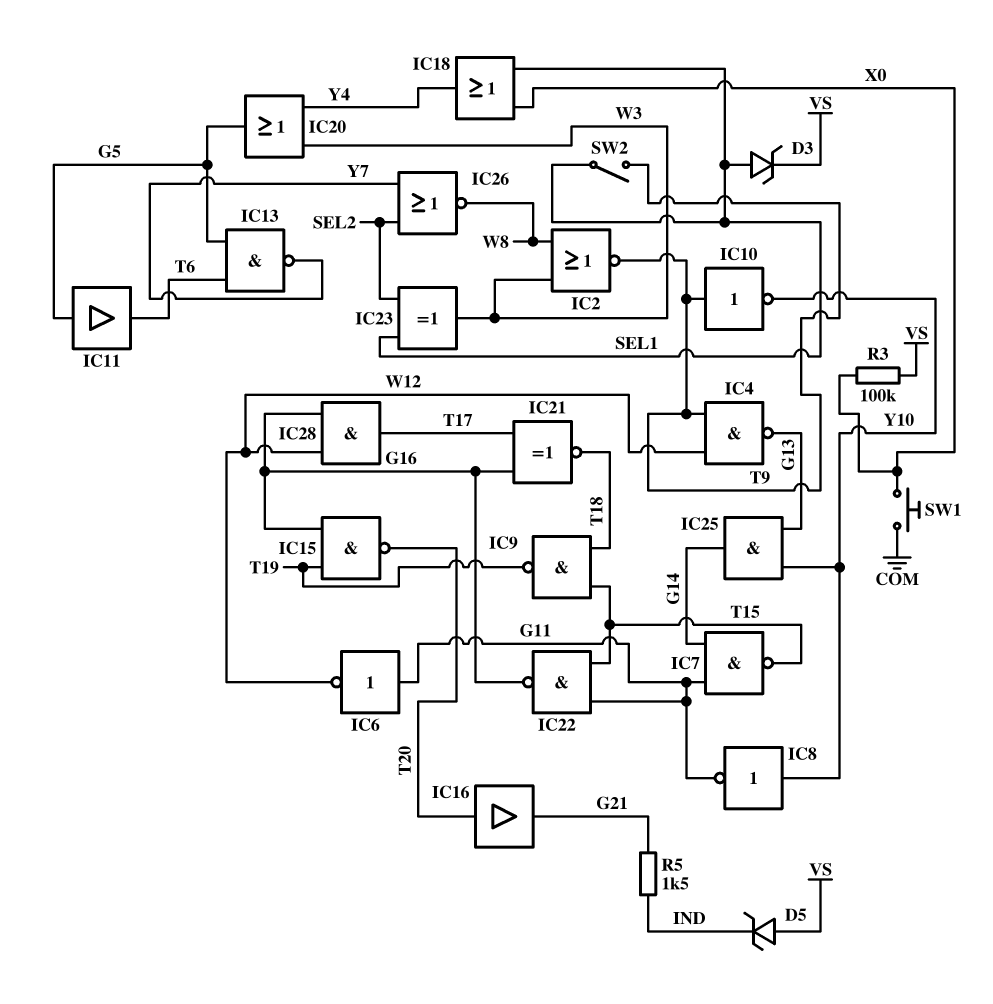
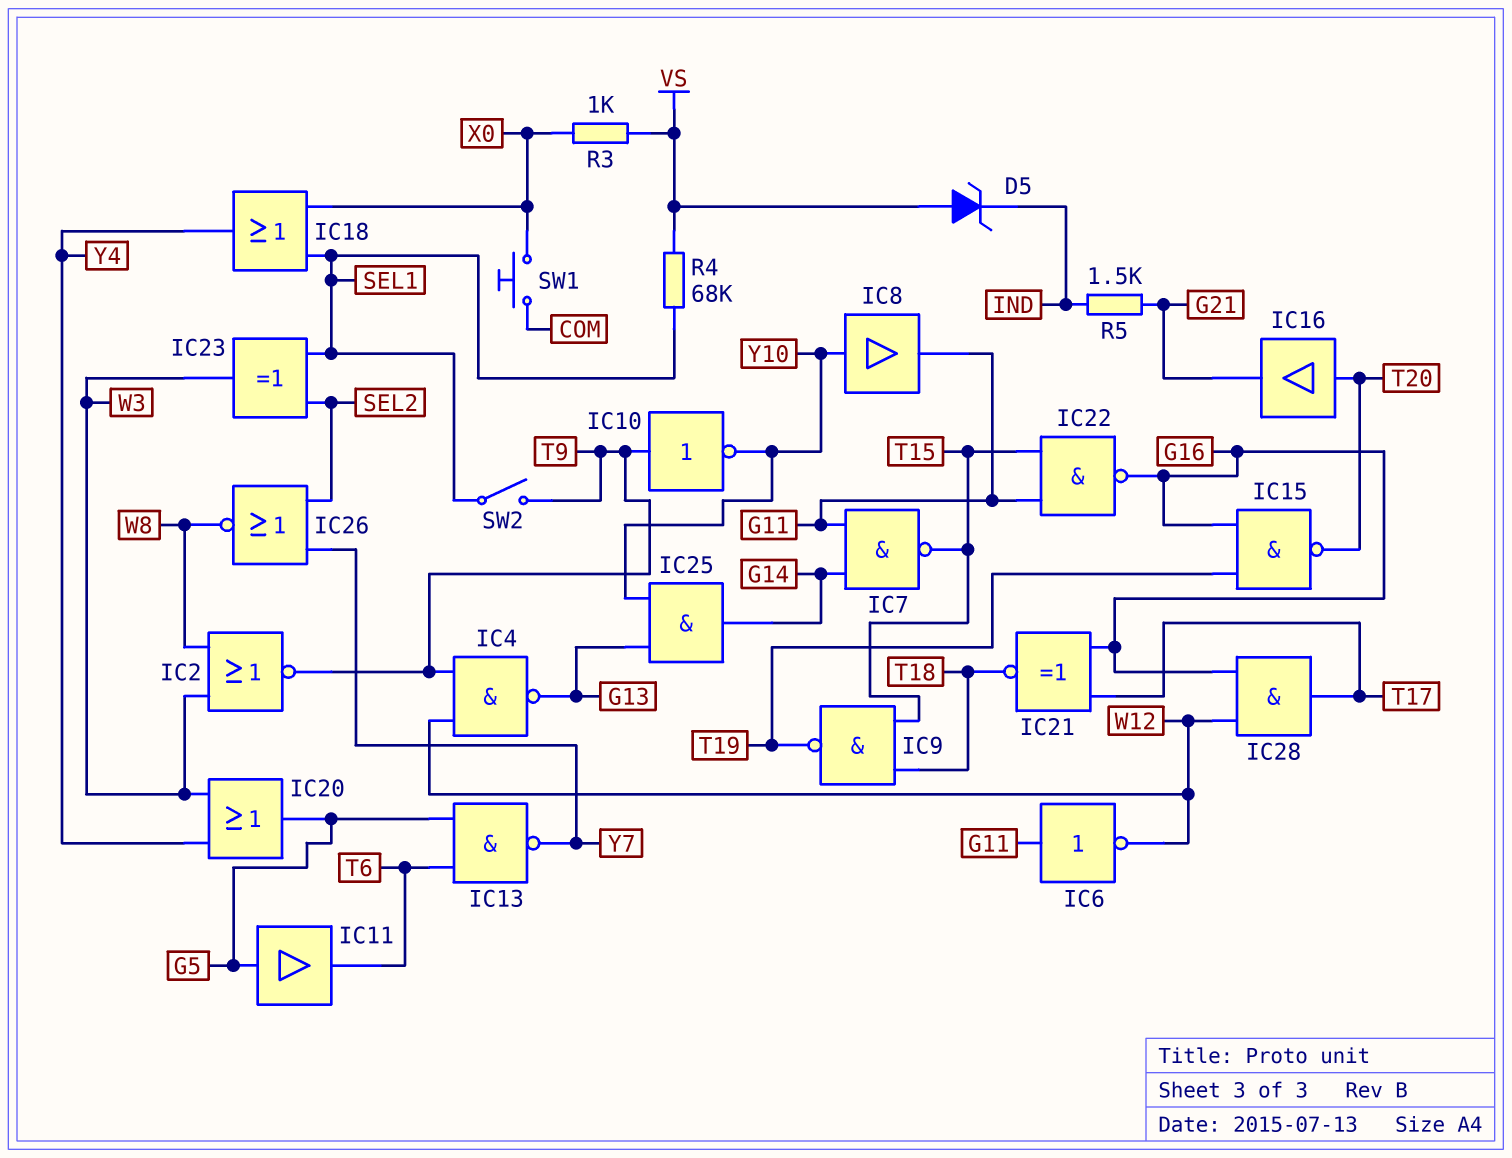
D3: zener (A SEL1, K VS) -> none
IC8: NOT (in Y10, out G11) -> buffer (in Y10, out G11)
R3: 100k (VS, X0) -> 1k (VS, X0)
R4: none -> 68k (SEL1, VS)

